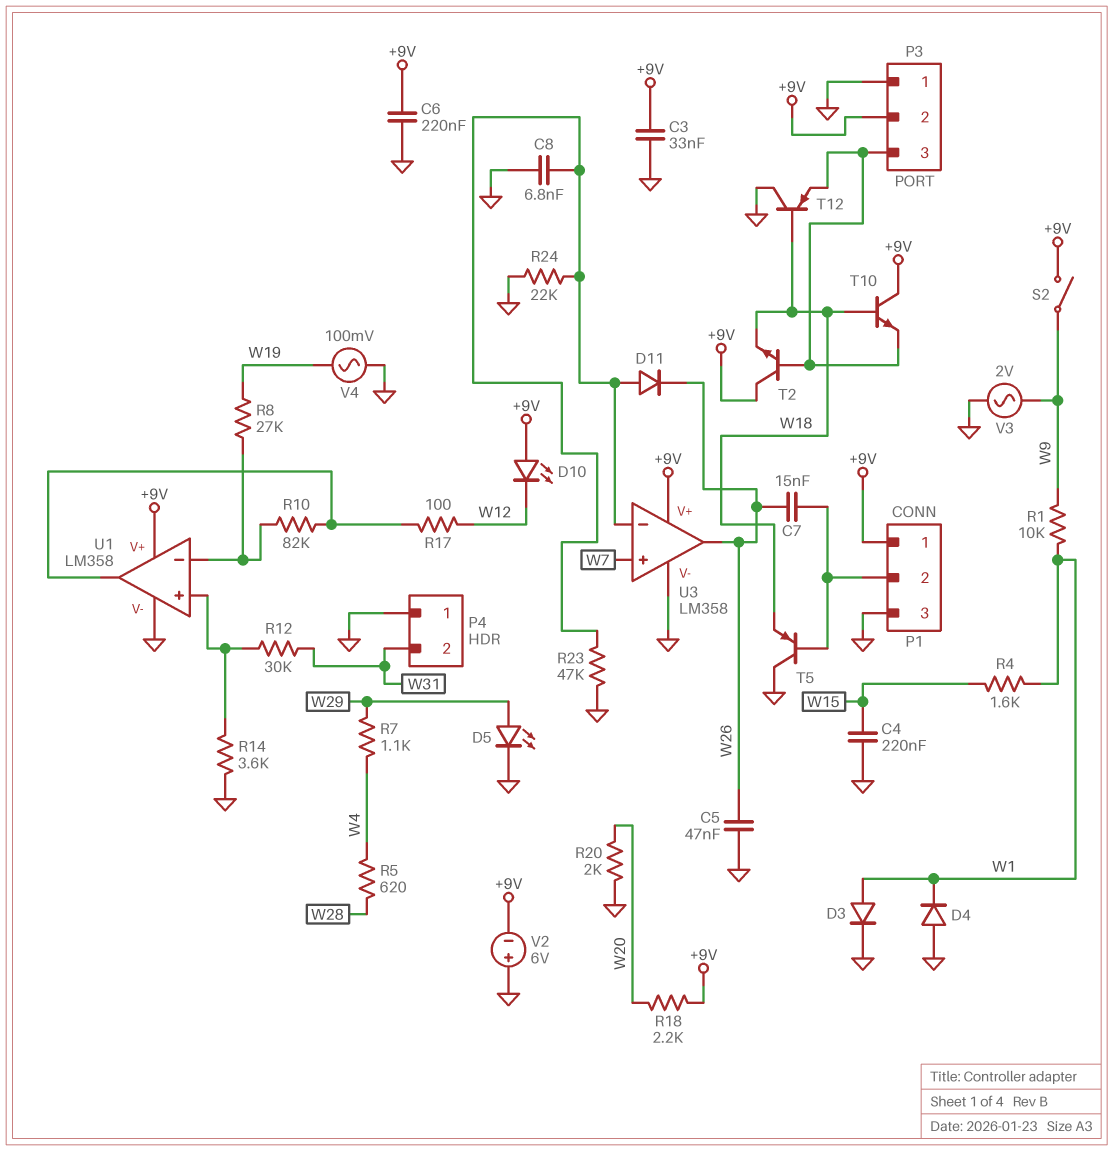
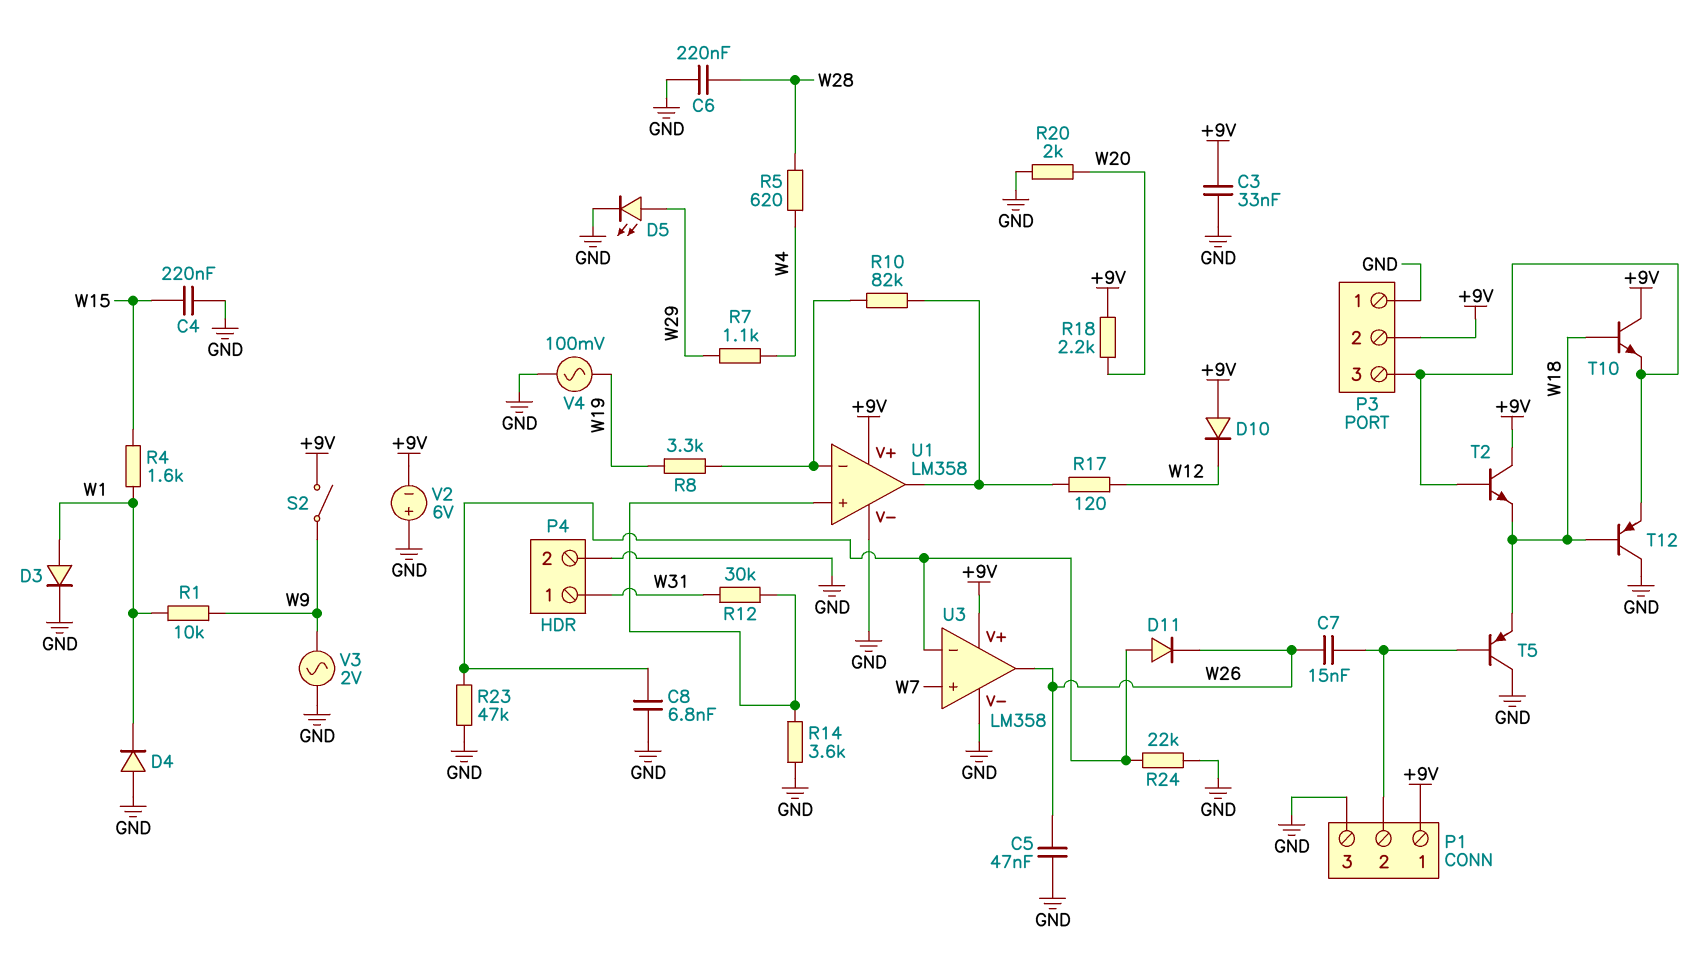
C6: 220nF (+9V, GND) -> 220nF (GND, W28)
D10: LED (A +9V, K W12) -> diode (A +9V, K W12)
P4 pin 1: GND -> W31
P4 pin 2: W31 -> GND
R8: 27k (U1/in-, W19) -> 3.3k (U1/in-, W19)
R17: 100 (U1/out, W12) -> 120 (U1/out, W12)

